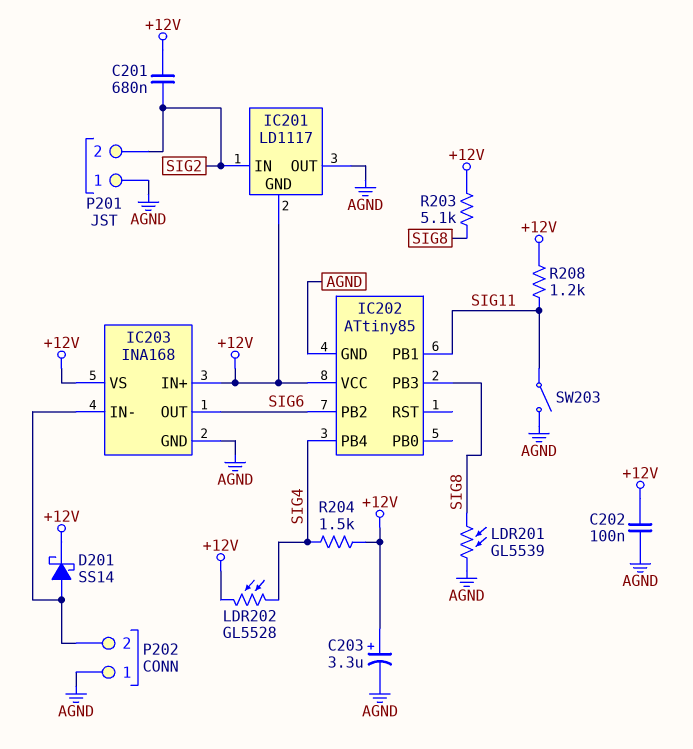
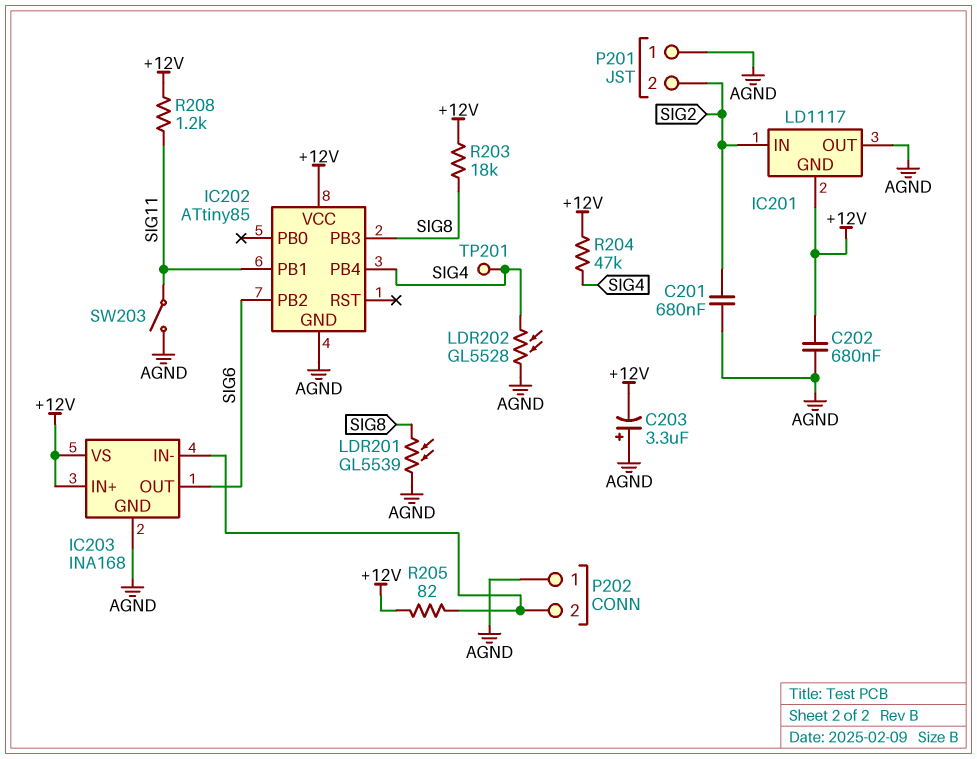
C201: 680nF (+12V, SIG2) -> 680nF (AGND, SIG2)
C202: 100nF (+12V, AGND) -> 680nF (+12V, AGND)
C203: 3.3uF (plus +12V, minus AGND) -> 3.3uF (plus AGND, minus +12V)
D201: schottky SS14 (A IC203/IN-, K +12V) -> none
LDR202: GL5528 (+12V, SIG4) -> GL5528 (AGND, SIG4)
R203: 5.1k (+12V, SIG8) -> 18k (+12V, SIG8)
R204: 1.5k (+12V, SIG4) -> 47k (+12V, SIG4)
R205: none -> 82 (+12V, IC203/IN-)
TP201: none -> test point (SIG4)

